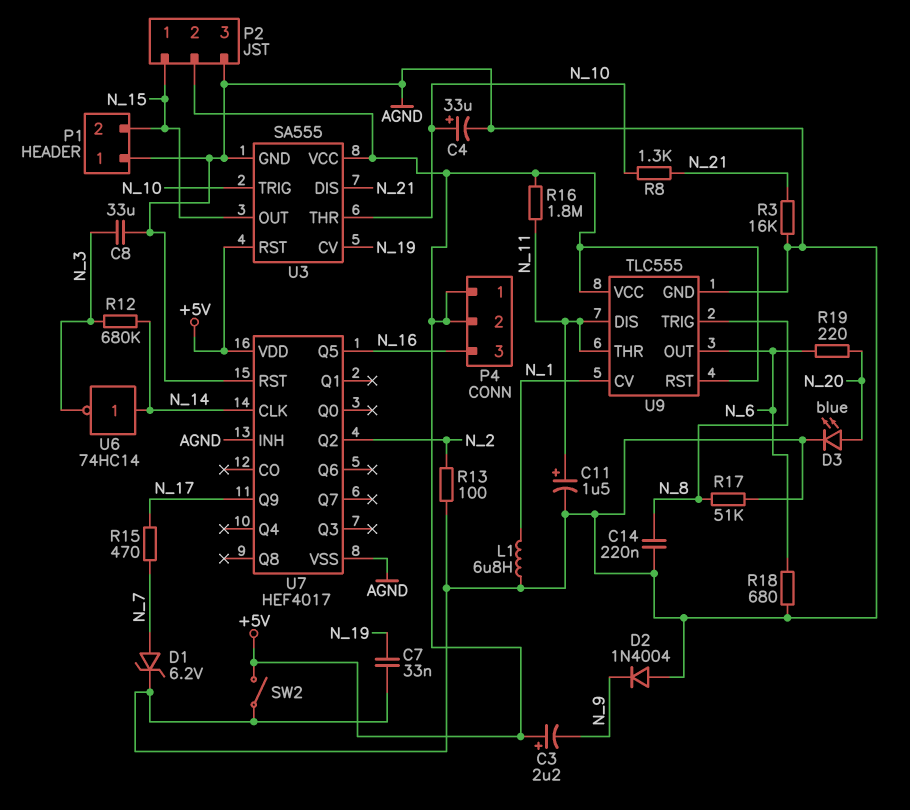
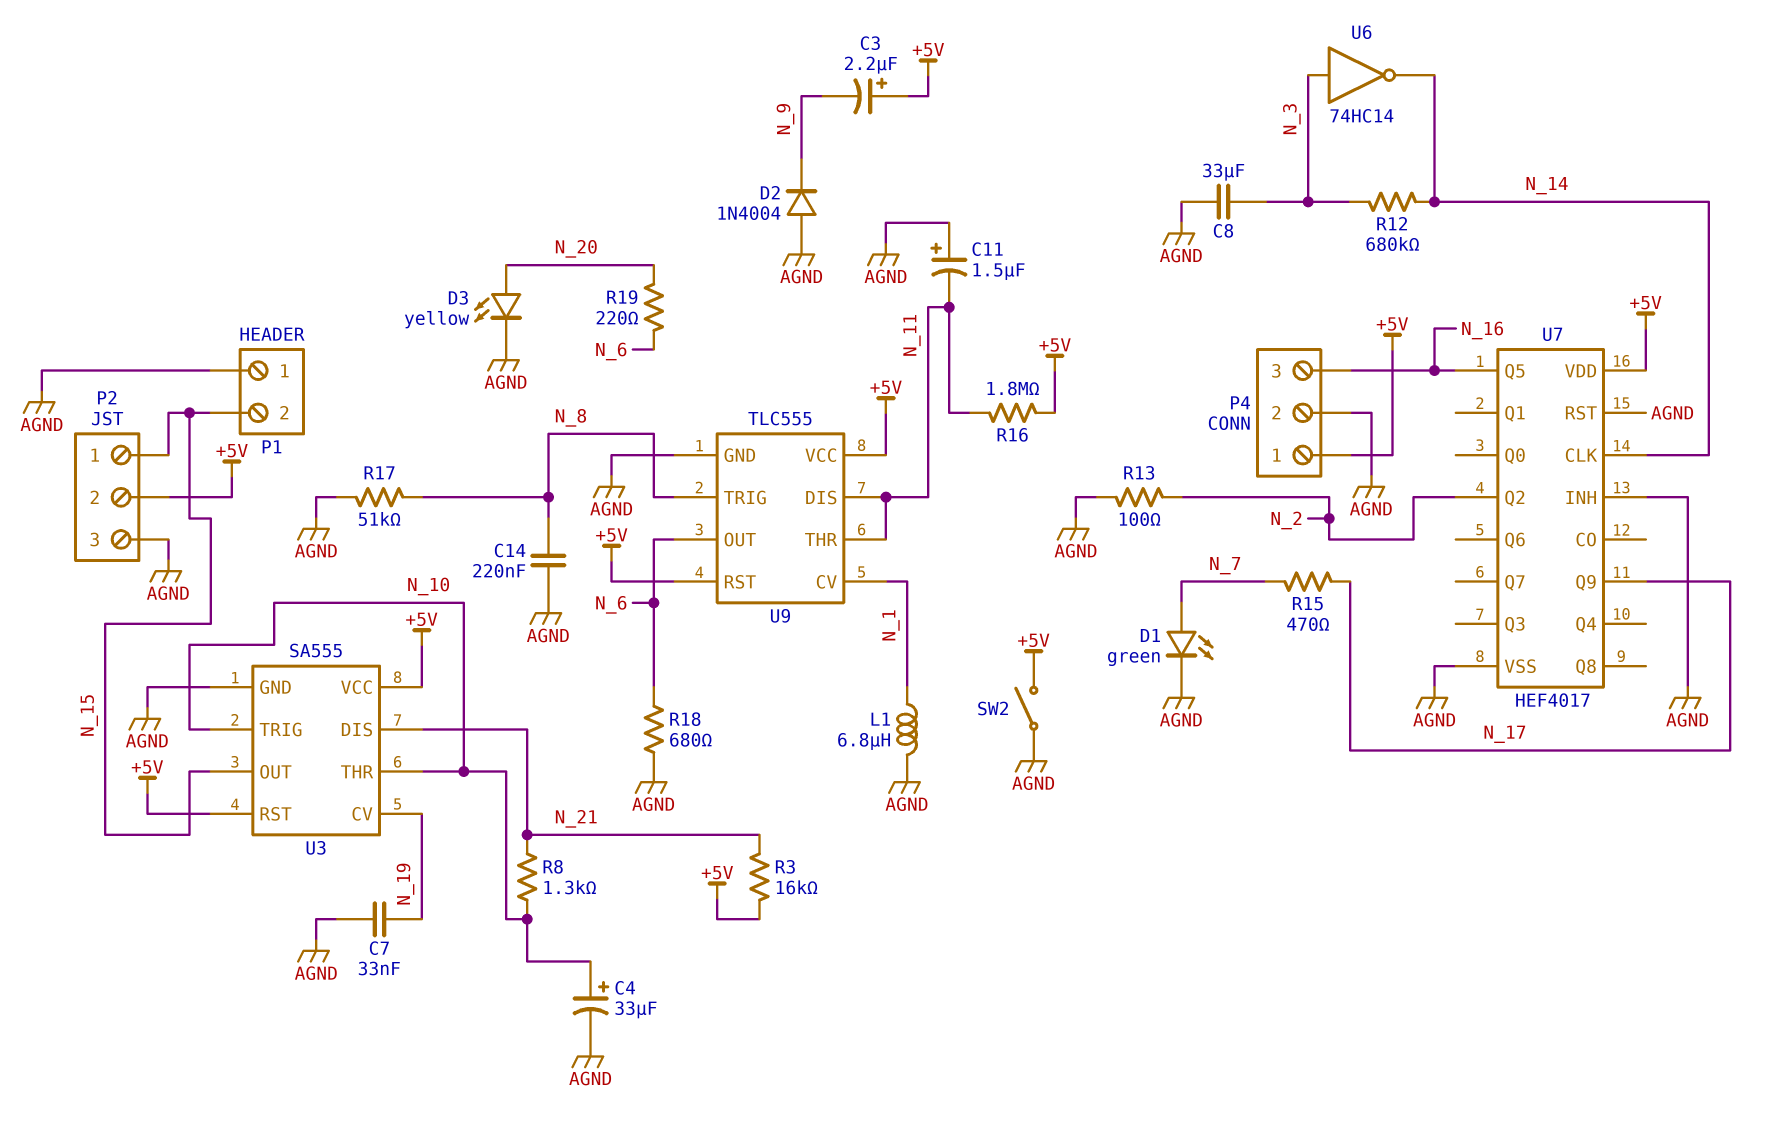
C11: 1.5uF (plus N_11, minus AGND) -> 1.5uF (plus AGND, minus N_11)
D1: zener 6.2V (A N_7, K AGND) -> LED green (A N_7, K AGND)
D3: LED blue (A N_20, K AGND) -> LED yellow (A N_20, K AGND)
P4 pin 2: +5V -> AGND
R3: 16k (AGND, N_21) -> 16k (+5V, N_21)
U6: NOT 74HC14 (in N_14, out N_3) -> NOT 74HC14 (in N_3, out N_14)

